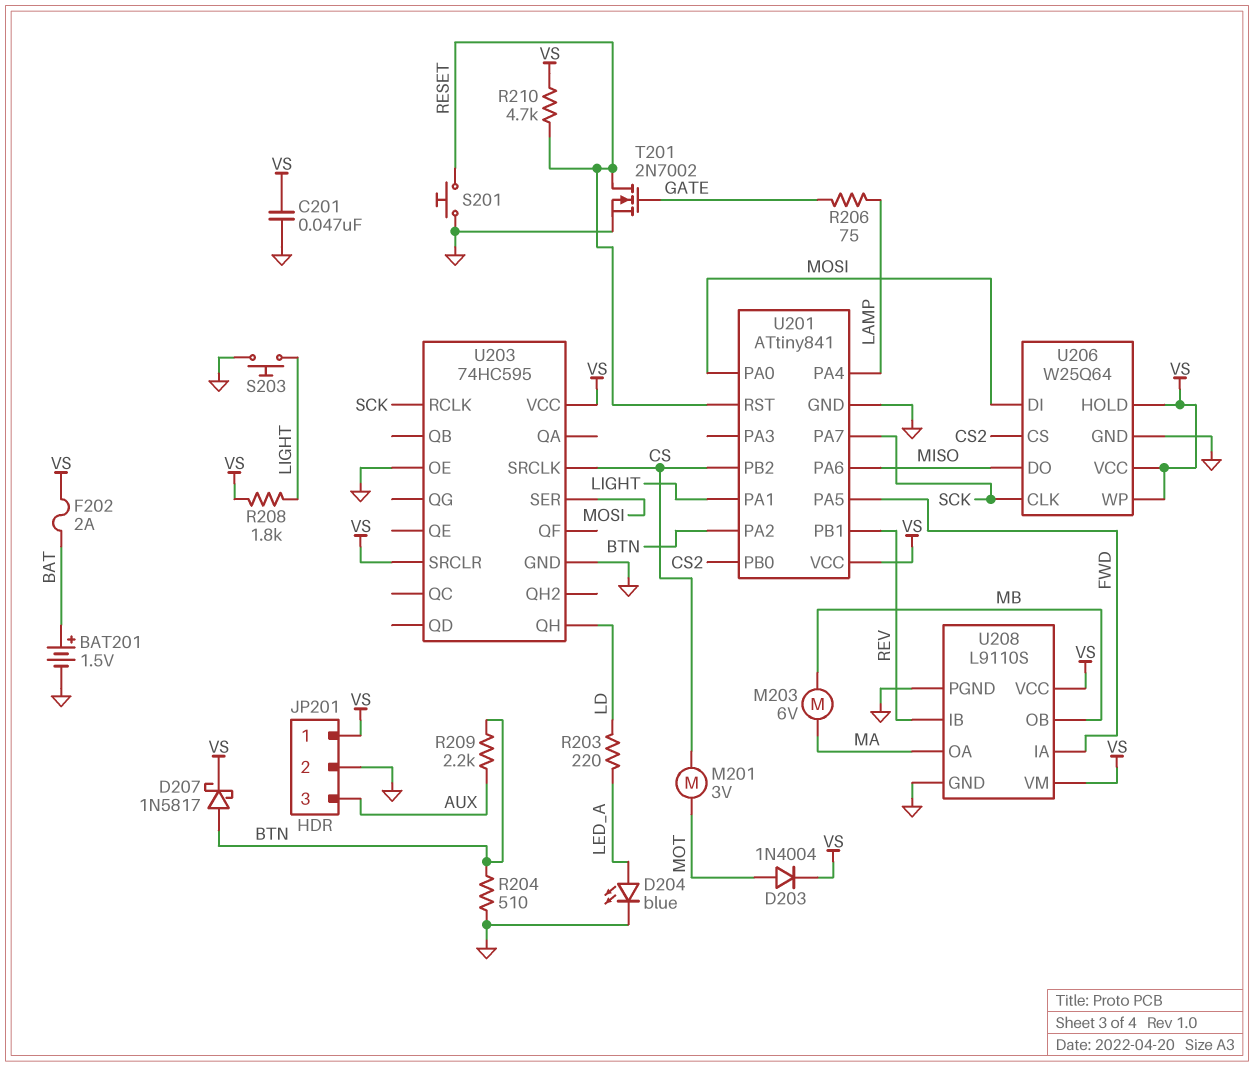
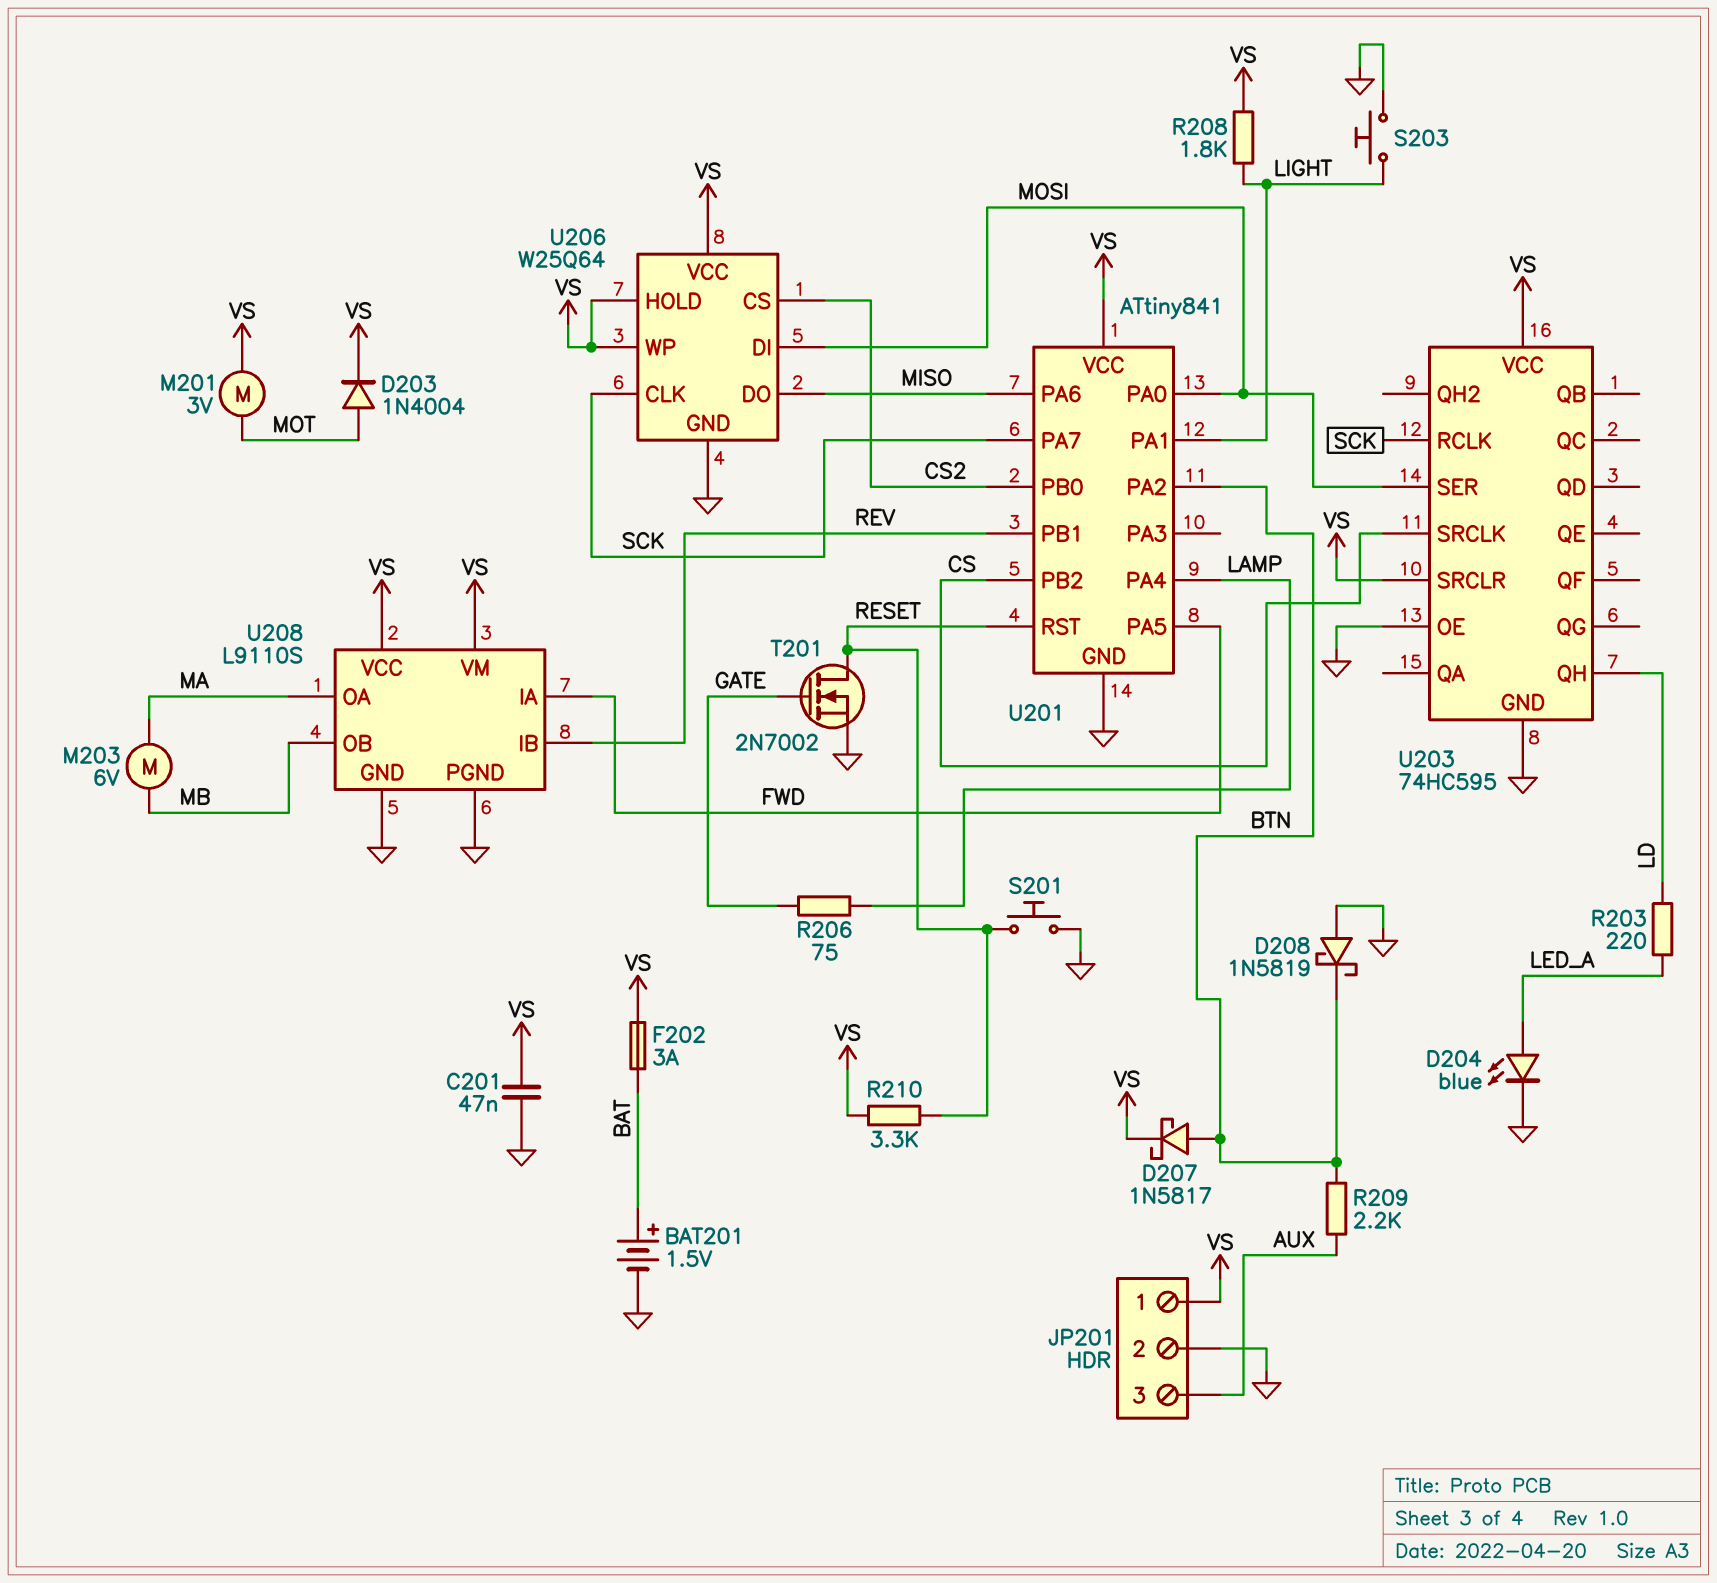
D208: none -> schottky 1N5819 (A GND, K BTN)
F202: 2A (BAT, VS) -> 3A (BAT, VS)
M201: motor 3V (CS, MOT) -> motor 3V (MOT, VS)
R204: 510 (BTN, GND) -> none
R210: 4.7k (RESET, VS) -> 3.3k (RESET, VS)

